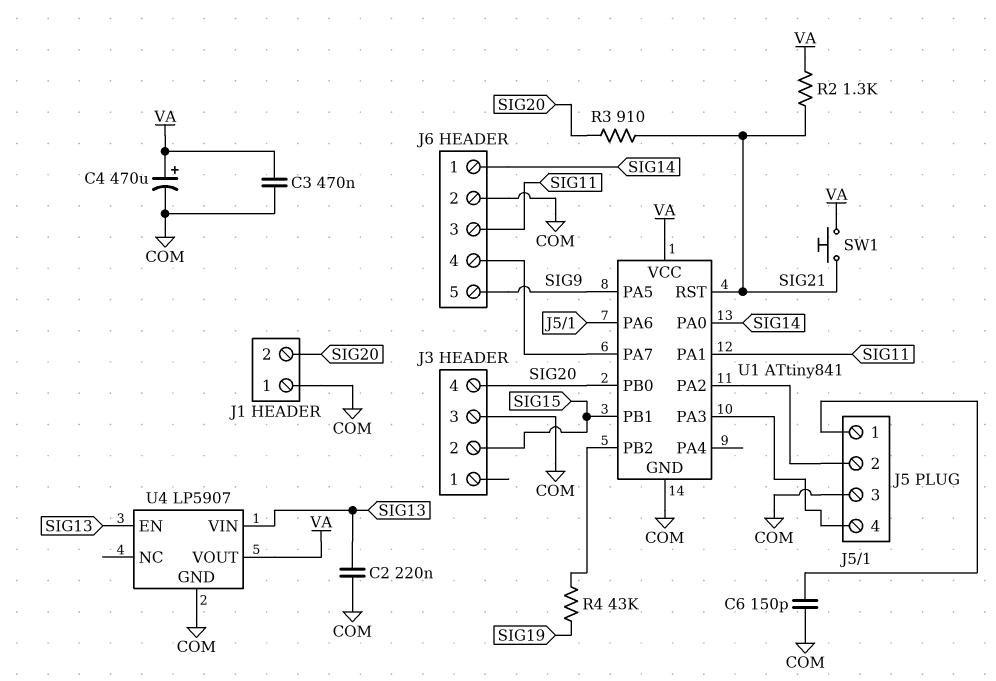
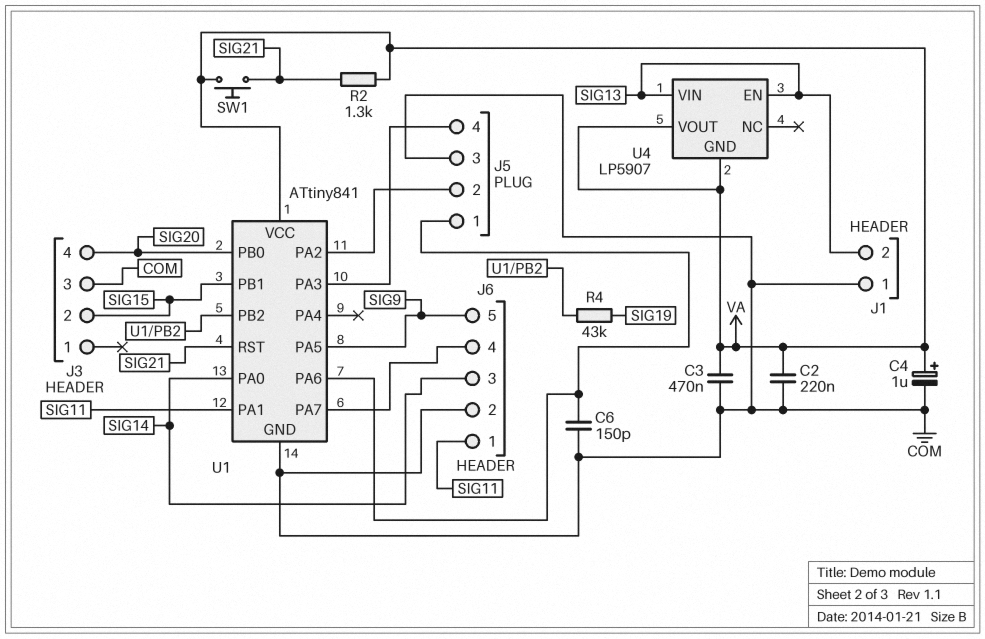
C2: 220nF (COM, SIG13) -> 220nF (COM, VA)
C4: 470uF (plus VA, minus COM) -> 1uF (plus VA, minus COM)
J1 pin 2: SIG20 -> SIG13
J6 pin 1: SIG14 -> SIG11
J6 pin 3: SIG11 -> SIG14
R3: 910 (SIG20, SIG21) -> none
U4 pin GND: COM -> VA

